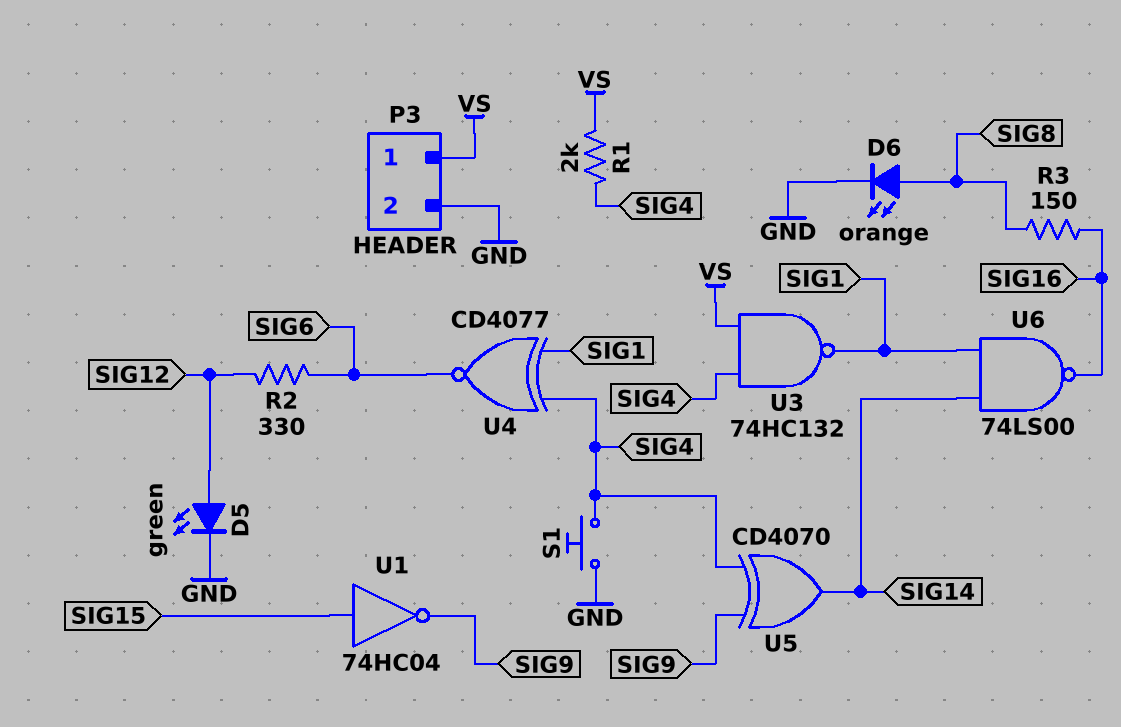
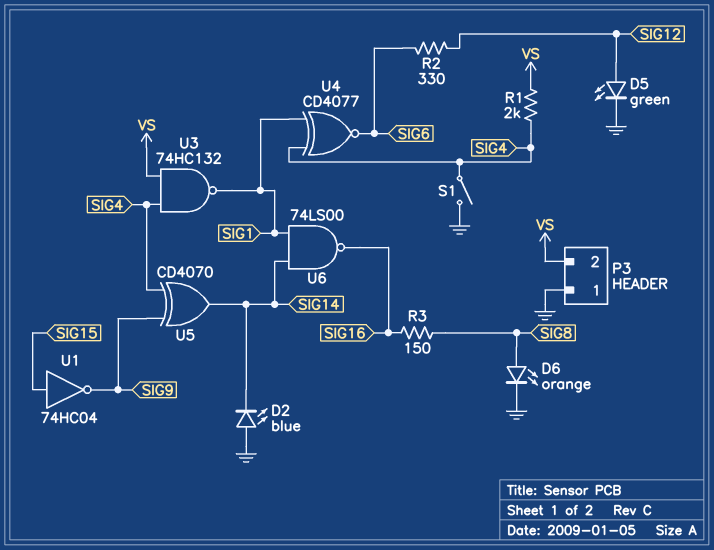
D2: none -> LED blue (A GND, K SIG14)
P3 pin 1: VS -> GND
P3 pin 2: GND -> VS
S1: button (GND, SIG4) -> switch (GND, SIG4)

